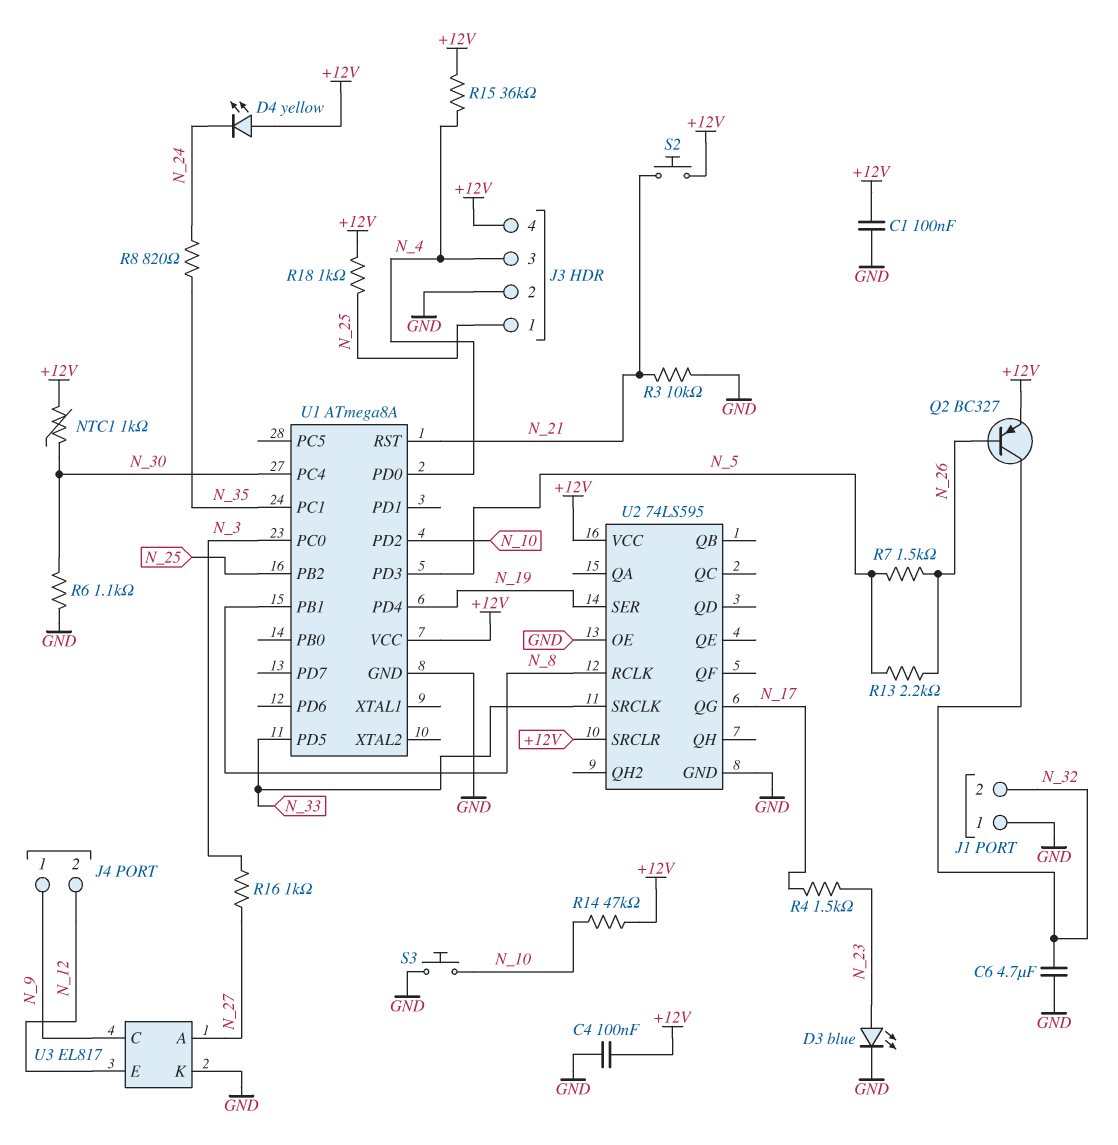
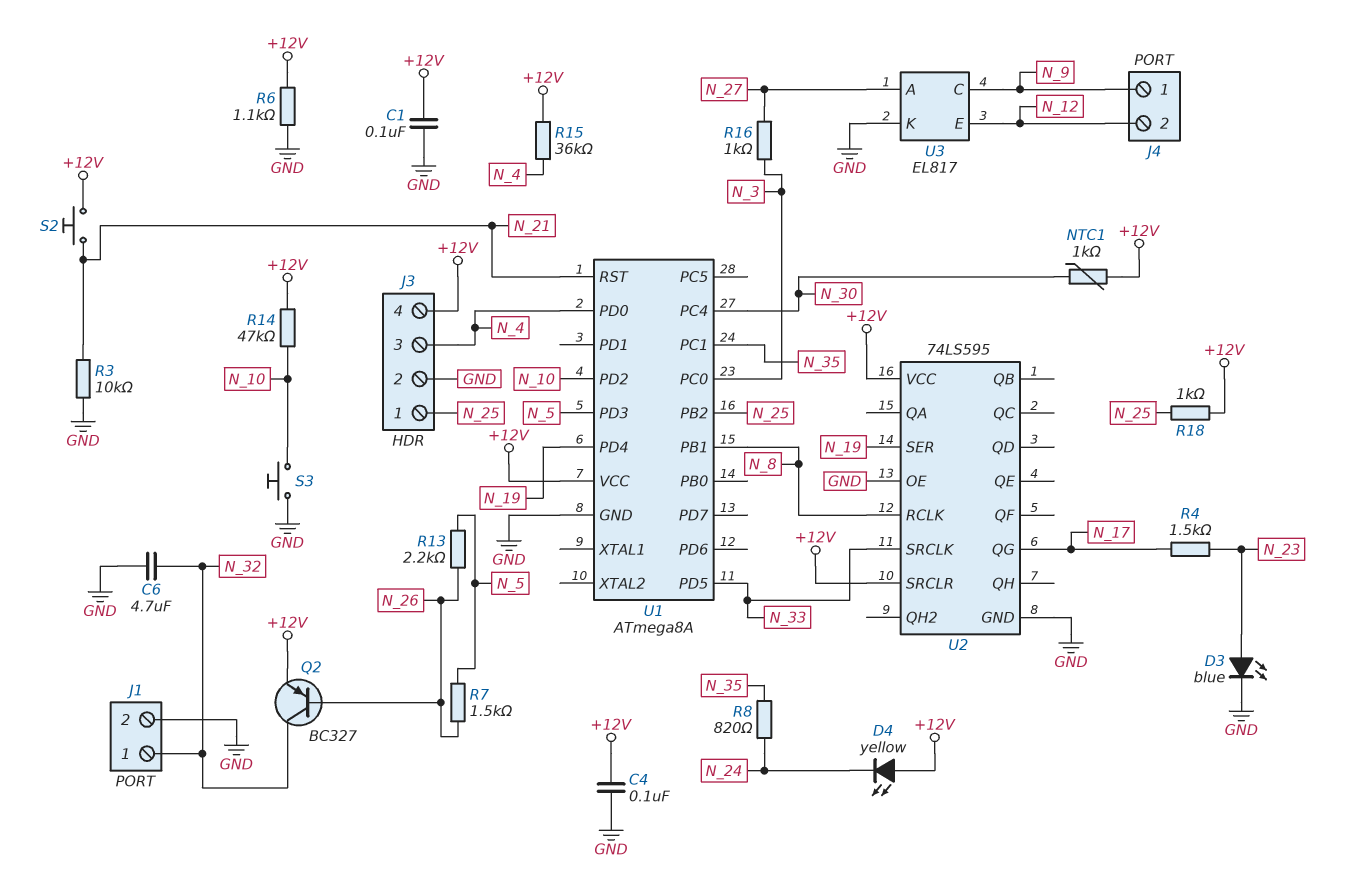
J1 pin 1: GND -> N_32
J1 pin 2: N_32 -> GND
R6: 1.1k (GND, N_30) -> 1.1k (+12V, GND)

